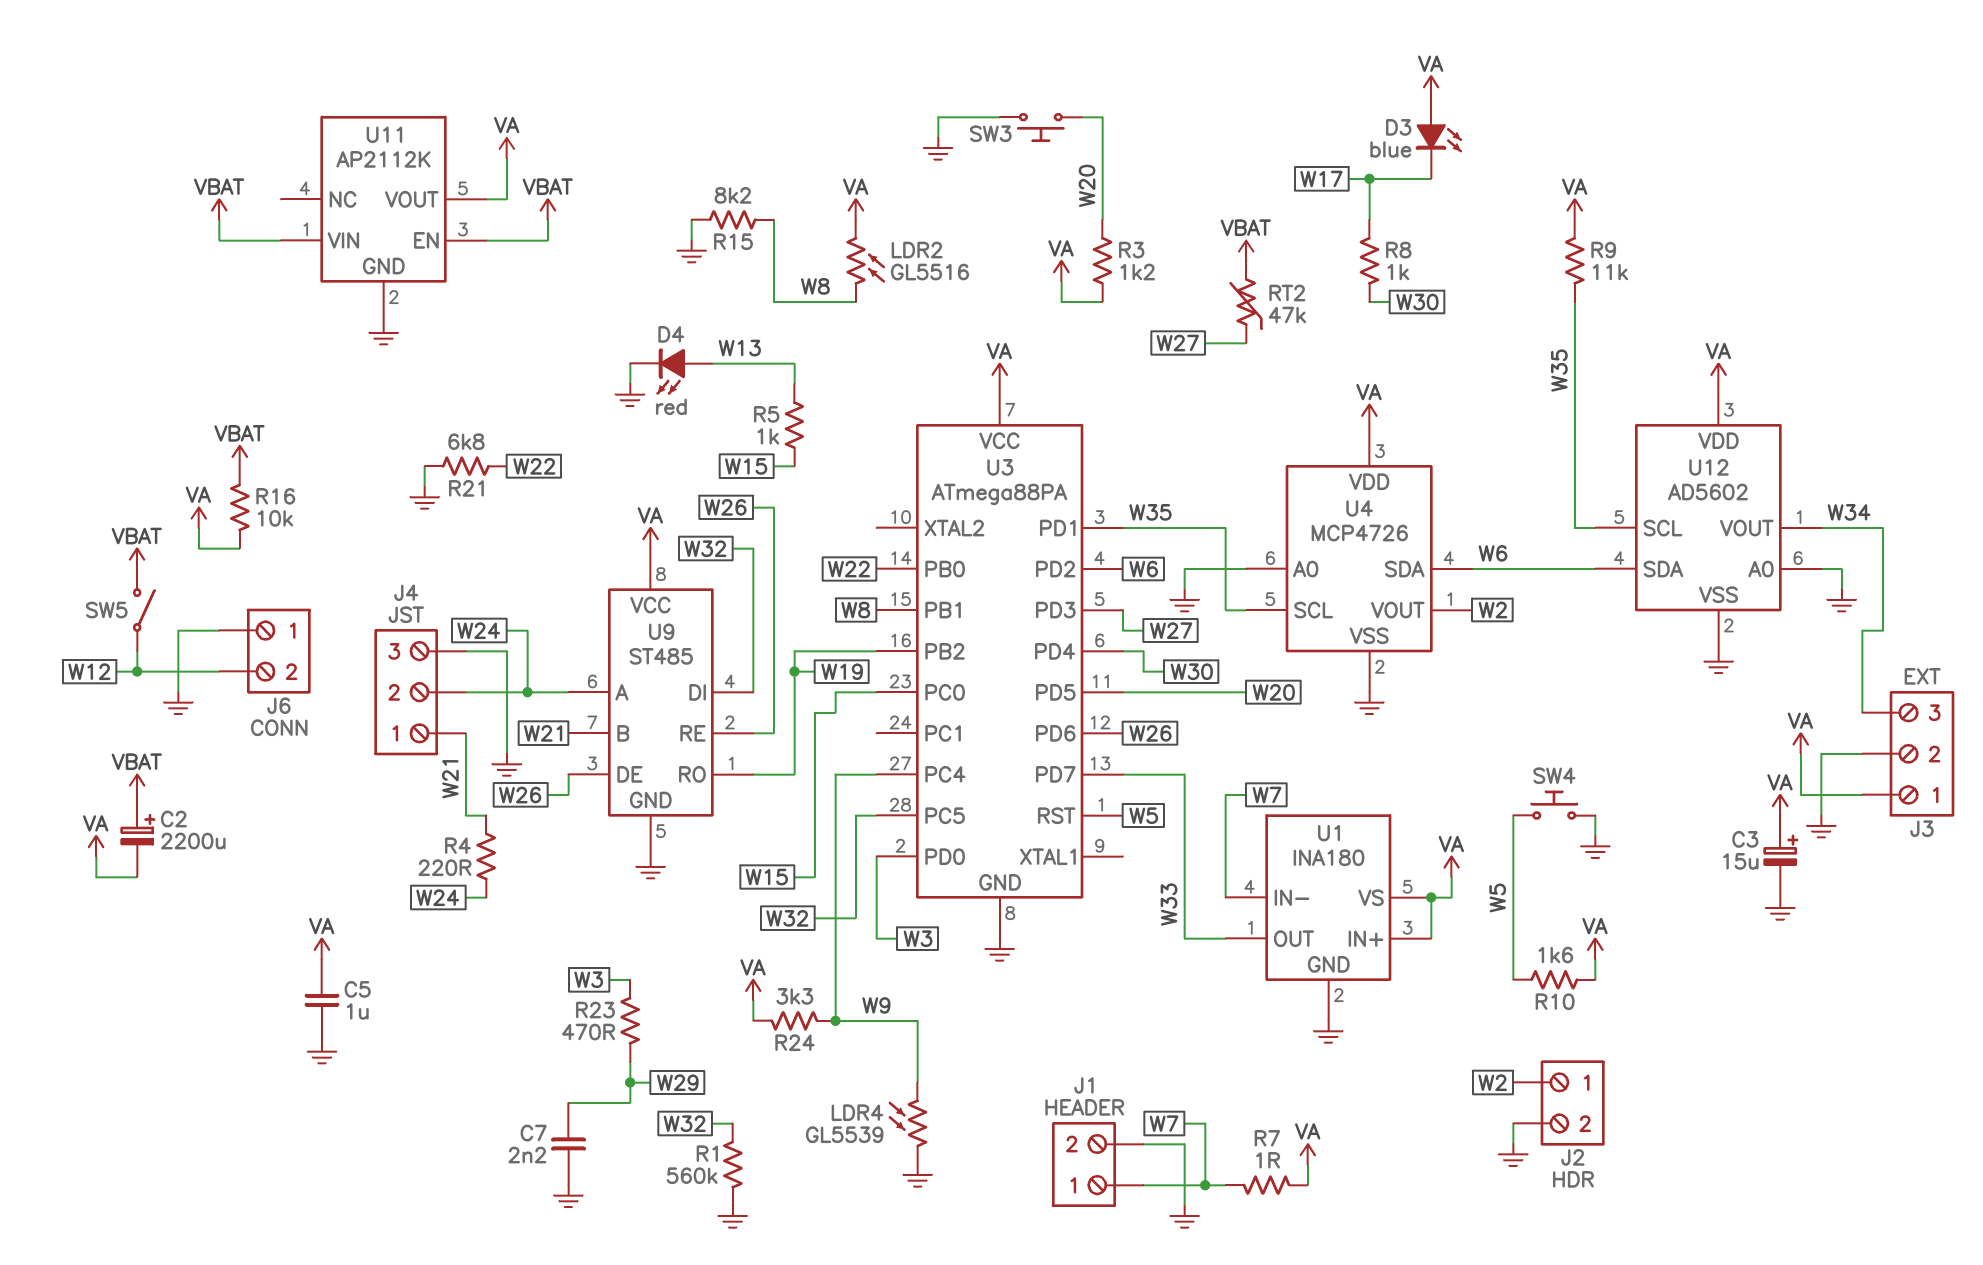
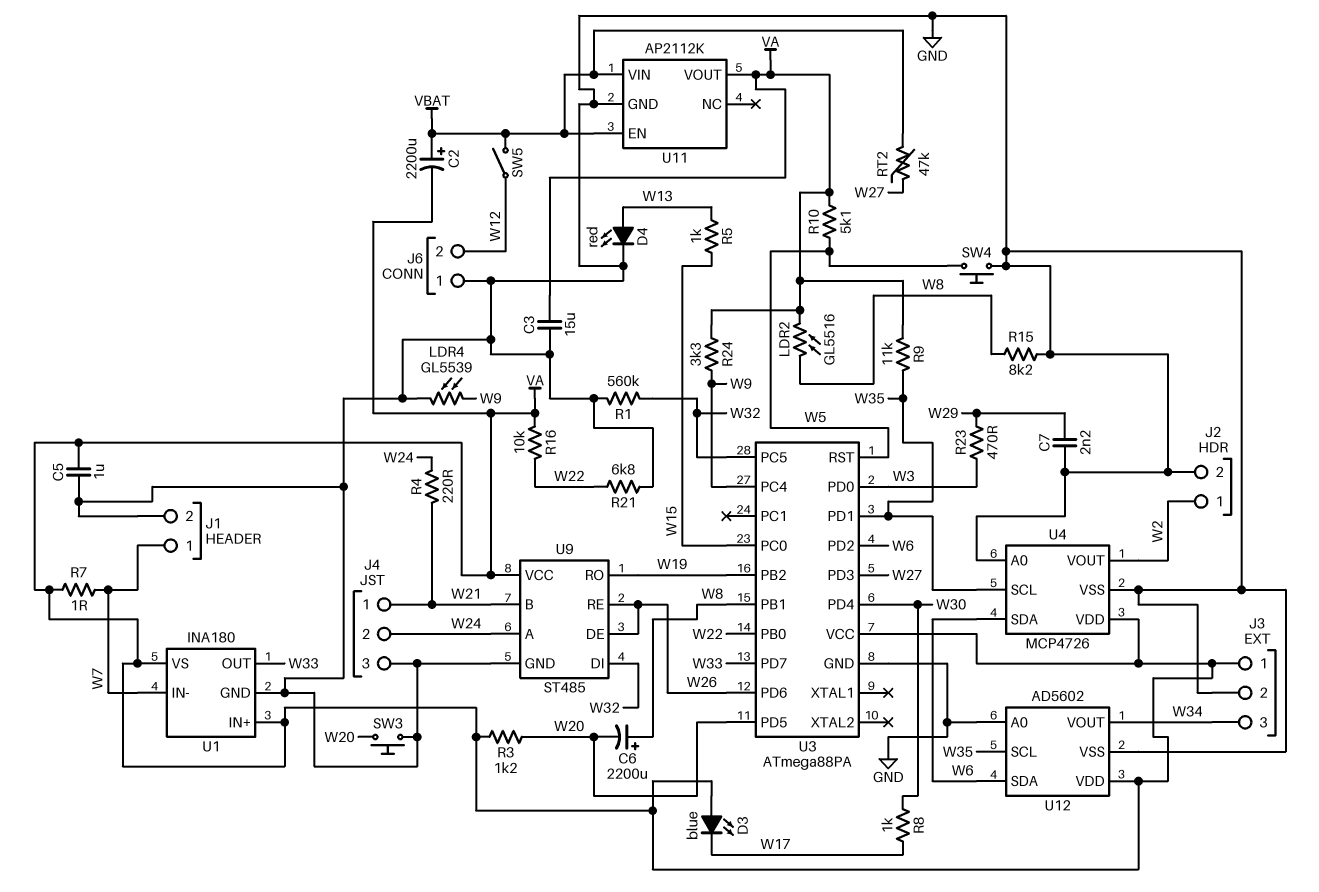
C3: 15uF (plus VA, minus GND) -> 15uF (GND, VA)
C6: none -> 2200uF (plus W8, minus W20)
R10: 1.6k (VA, W5) -> 5.1k (VA, W5)
R16: 10k (VA, VBAT) -> 10k (VA, W22)

